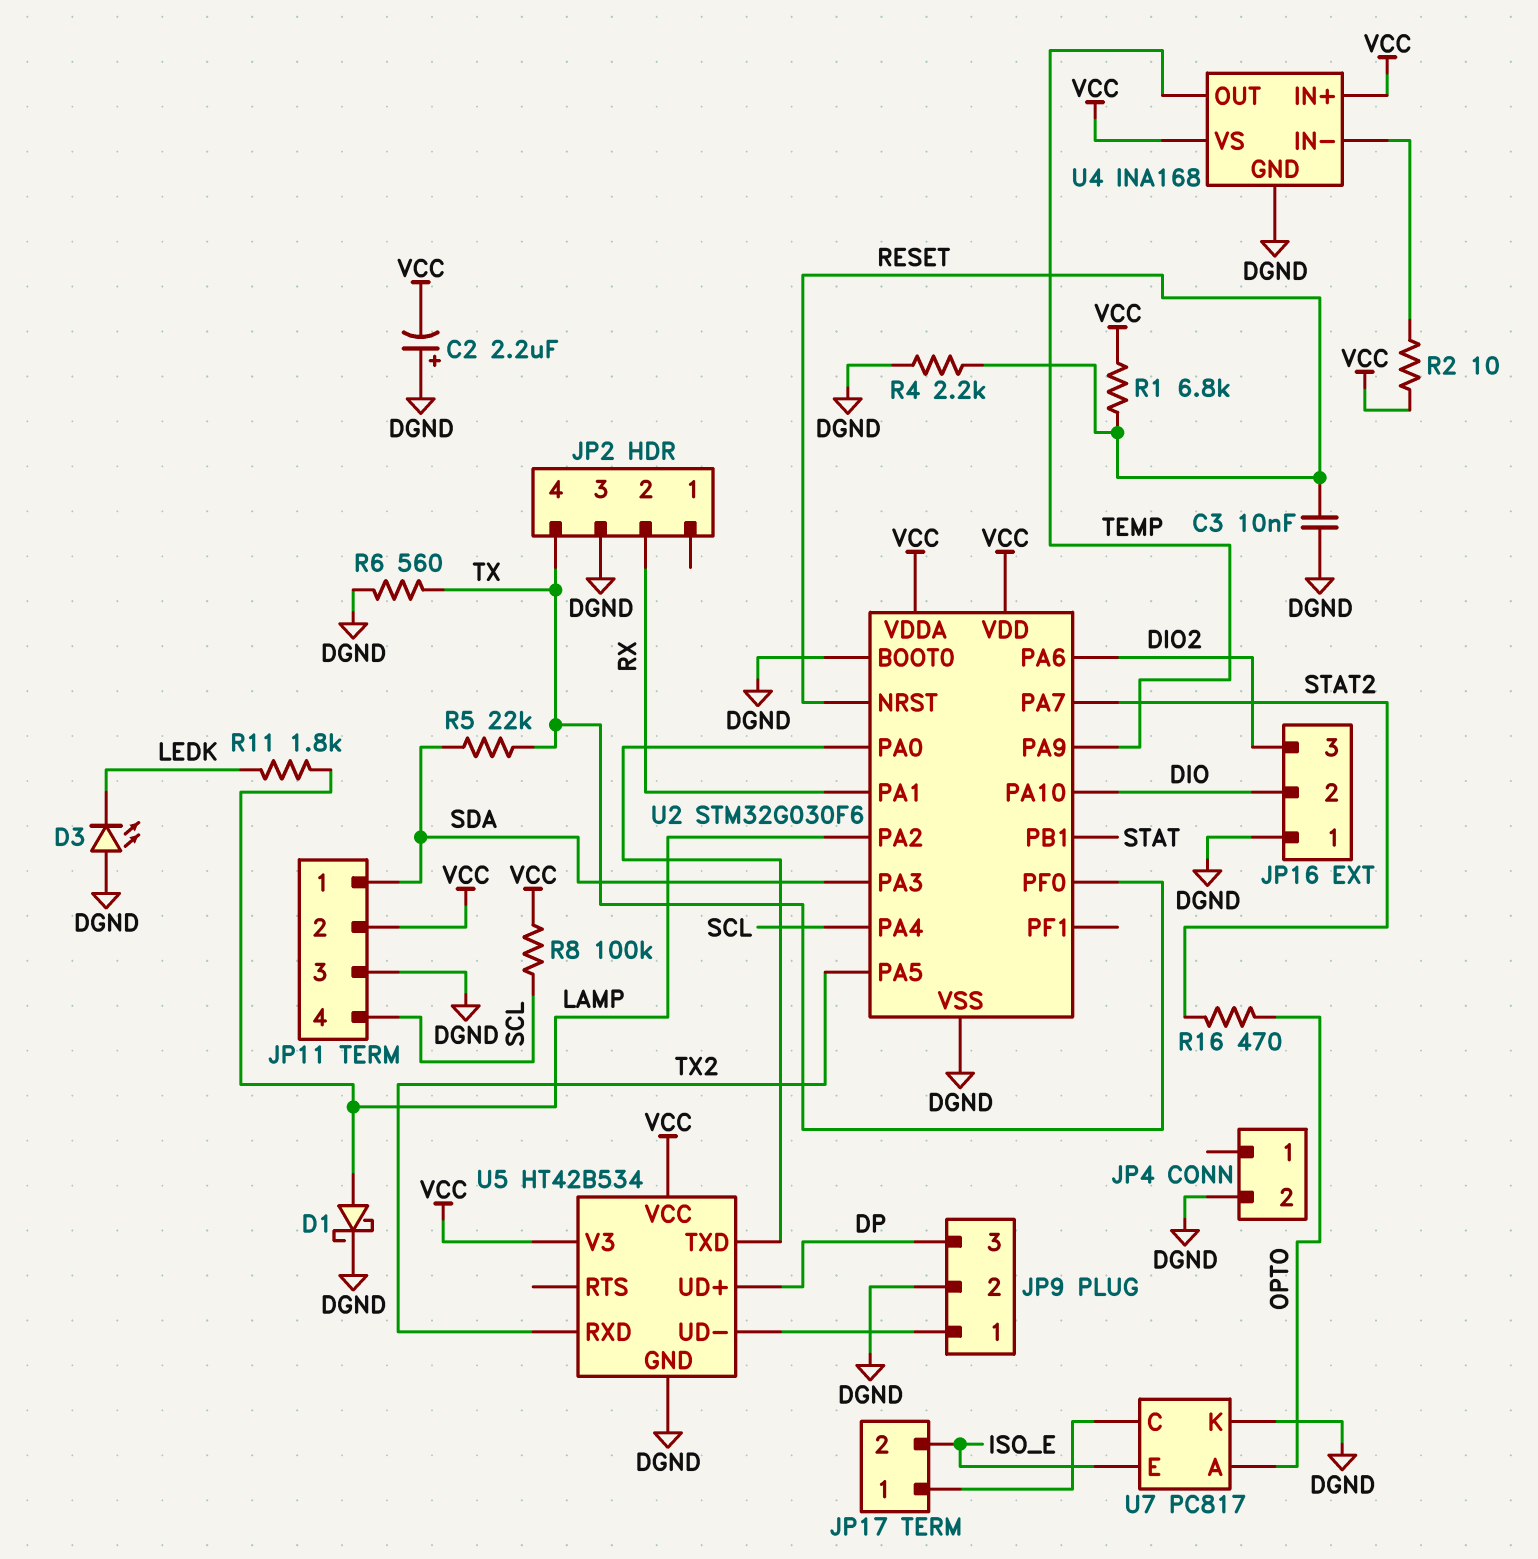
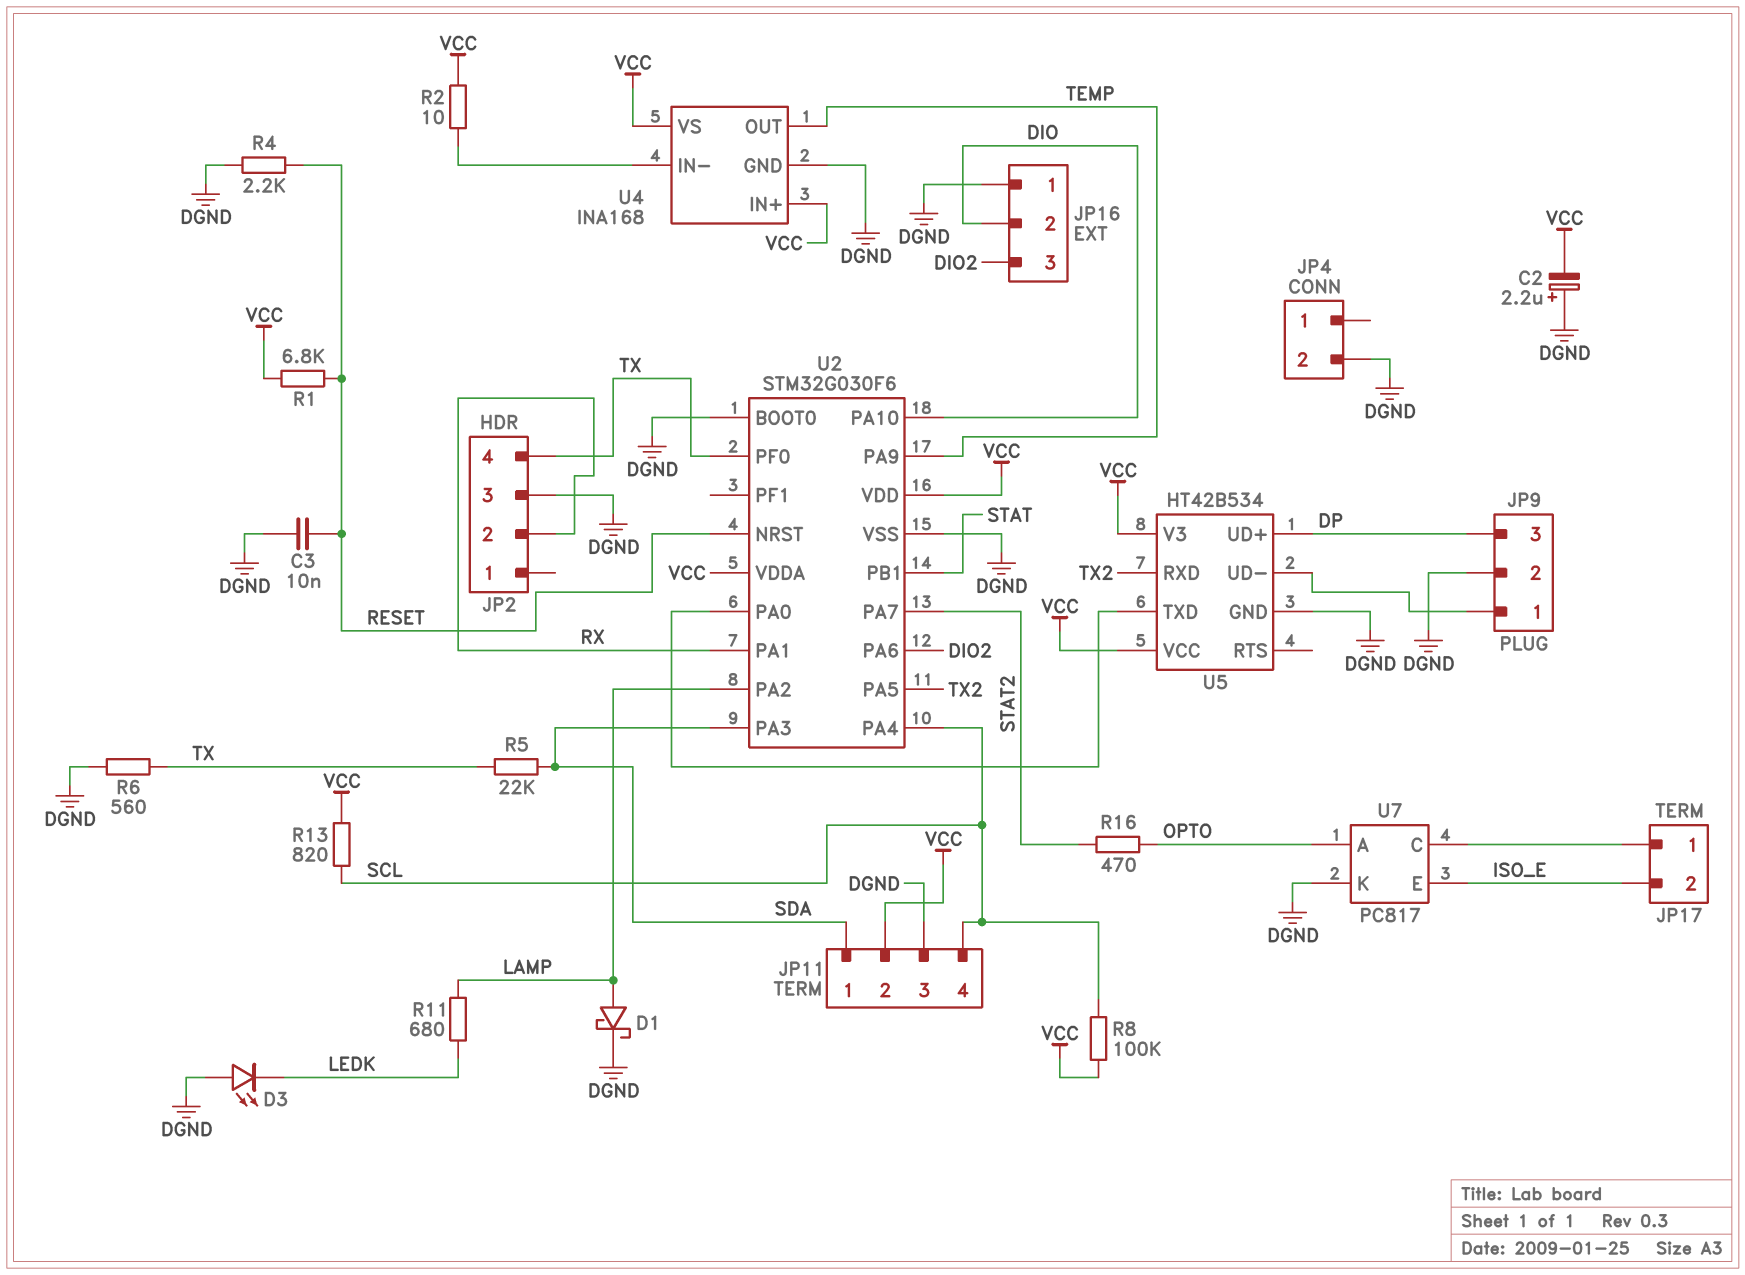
R11: 1.8k (LAMP, LEDK) -> 680 (LAMP, LEDK)
R13: none -> 820 (SCL, VCC)

